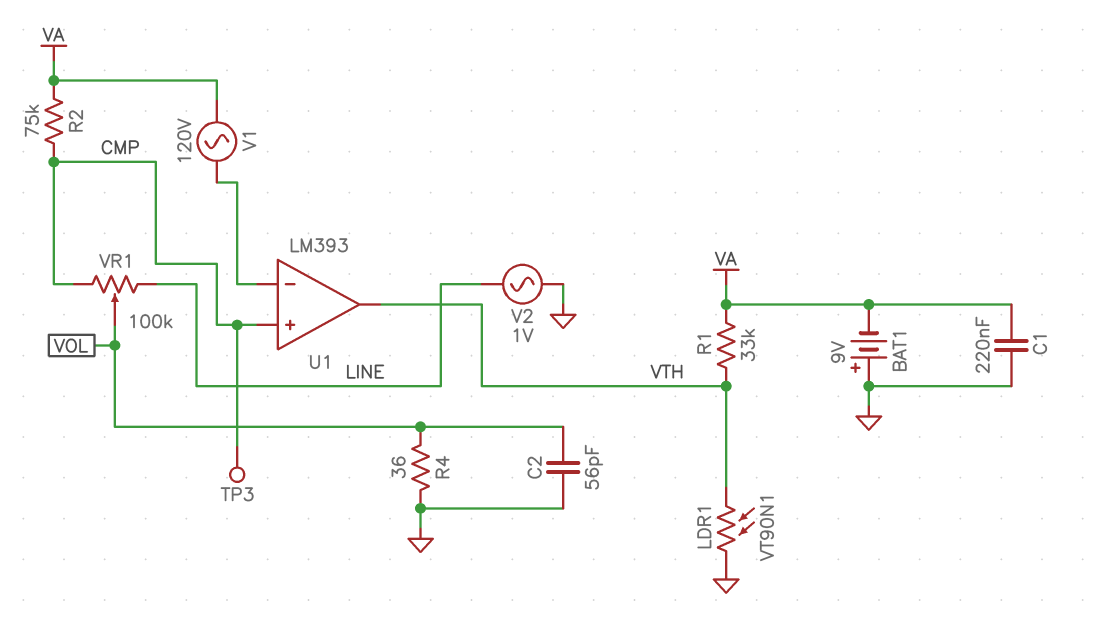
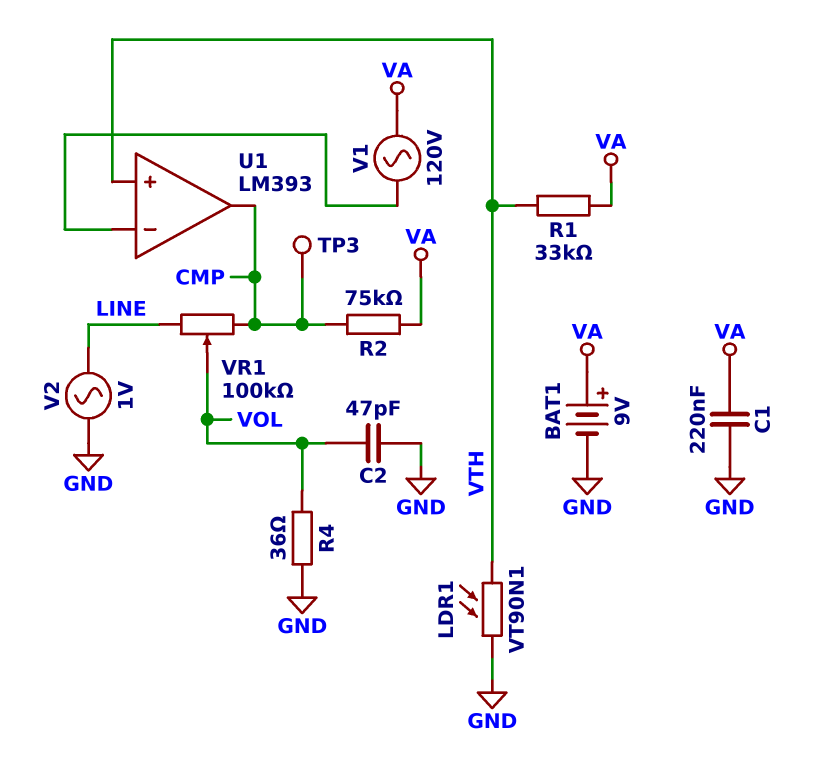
BAT1: 9V (plus GND, minus VA) -> 9V (plus VA, minus GND)
C2: 56pF (GND, VOL) -> 47pF (GND, VOL)
U1 pin in+: CMP -> VTH
U1 pin out: VTH -> CMP

